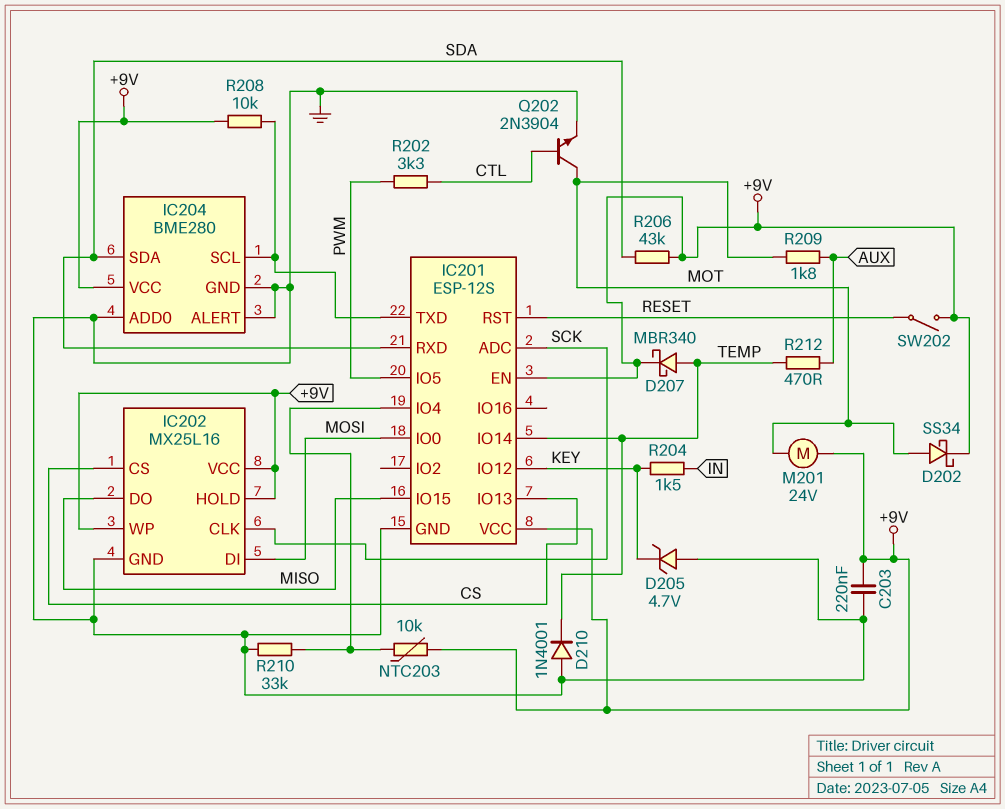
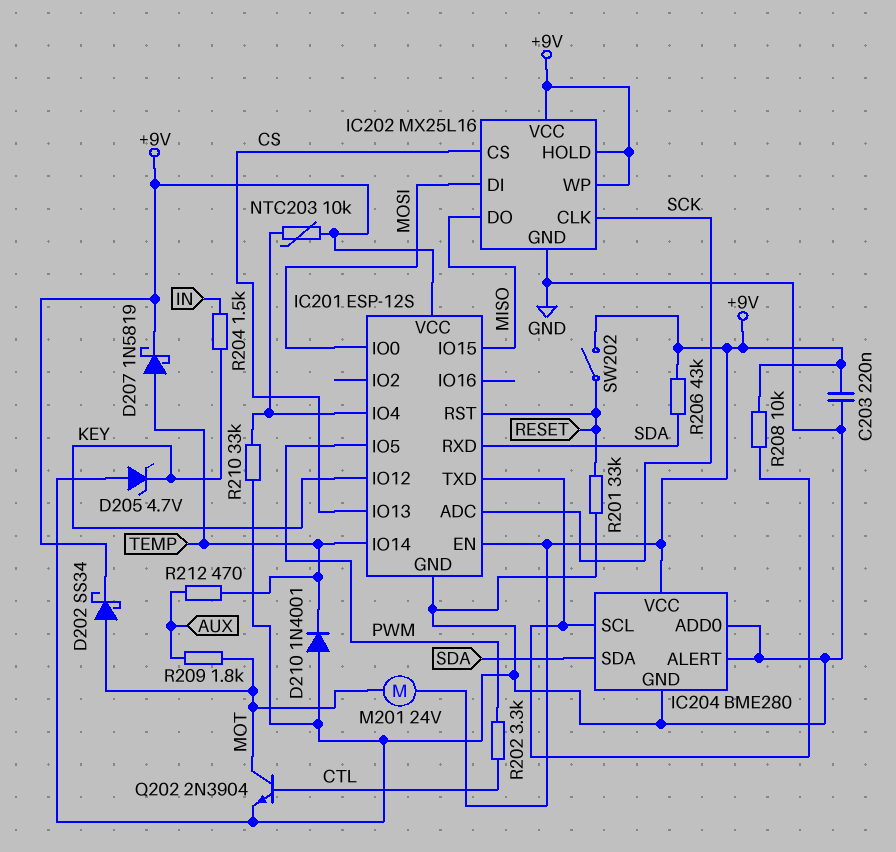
D207: schottky MBR340 (A TEMP, K +9V) -> schottky 1N5819 (A TEMP, K +9V)
R201: none -> 33k (GND, RESET)

